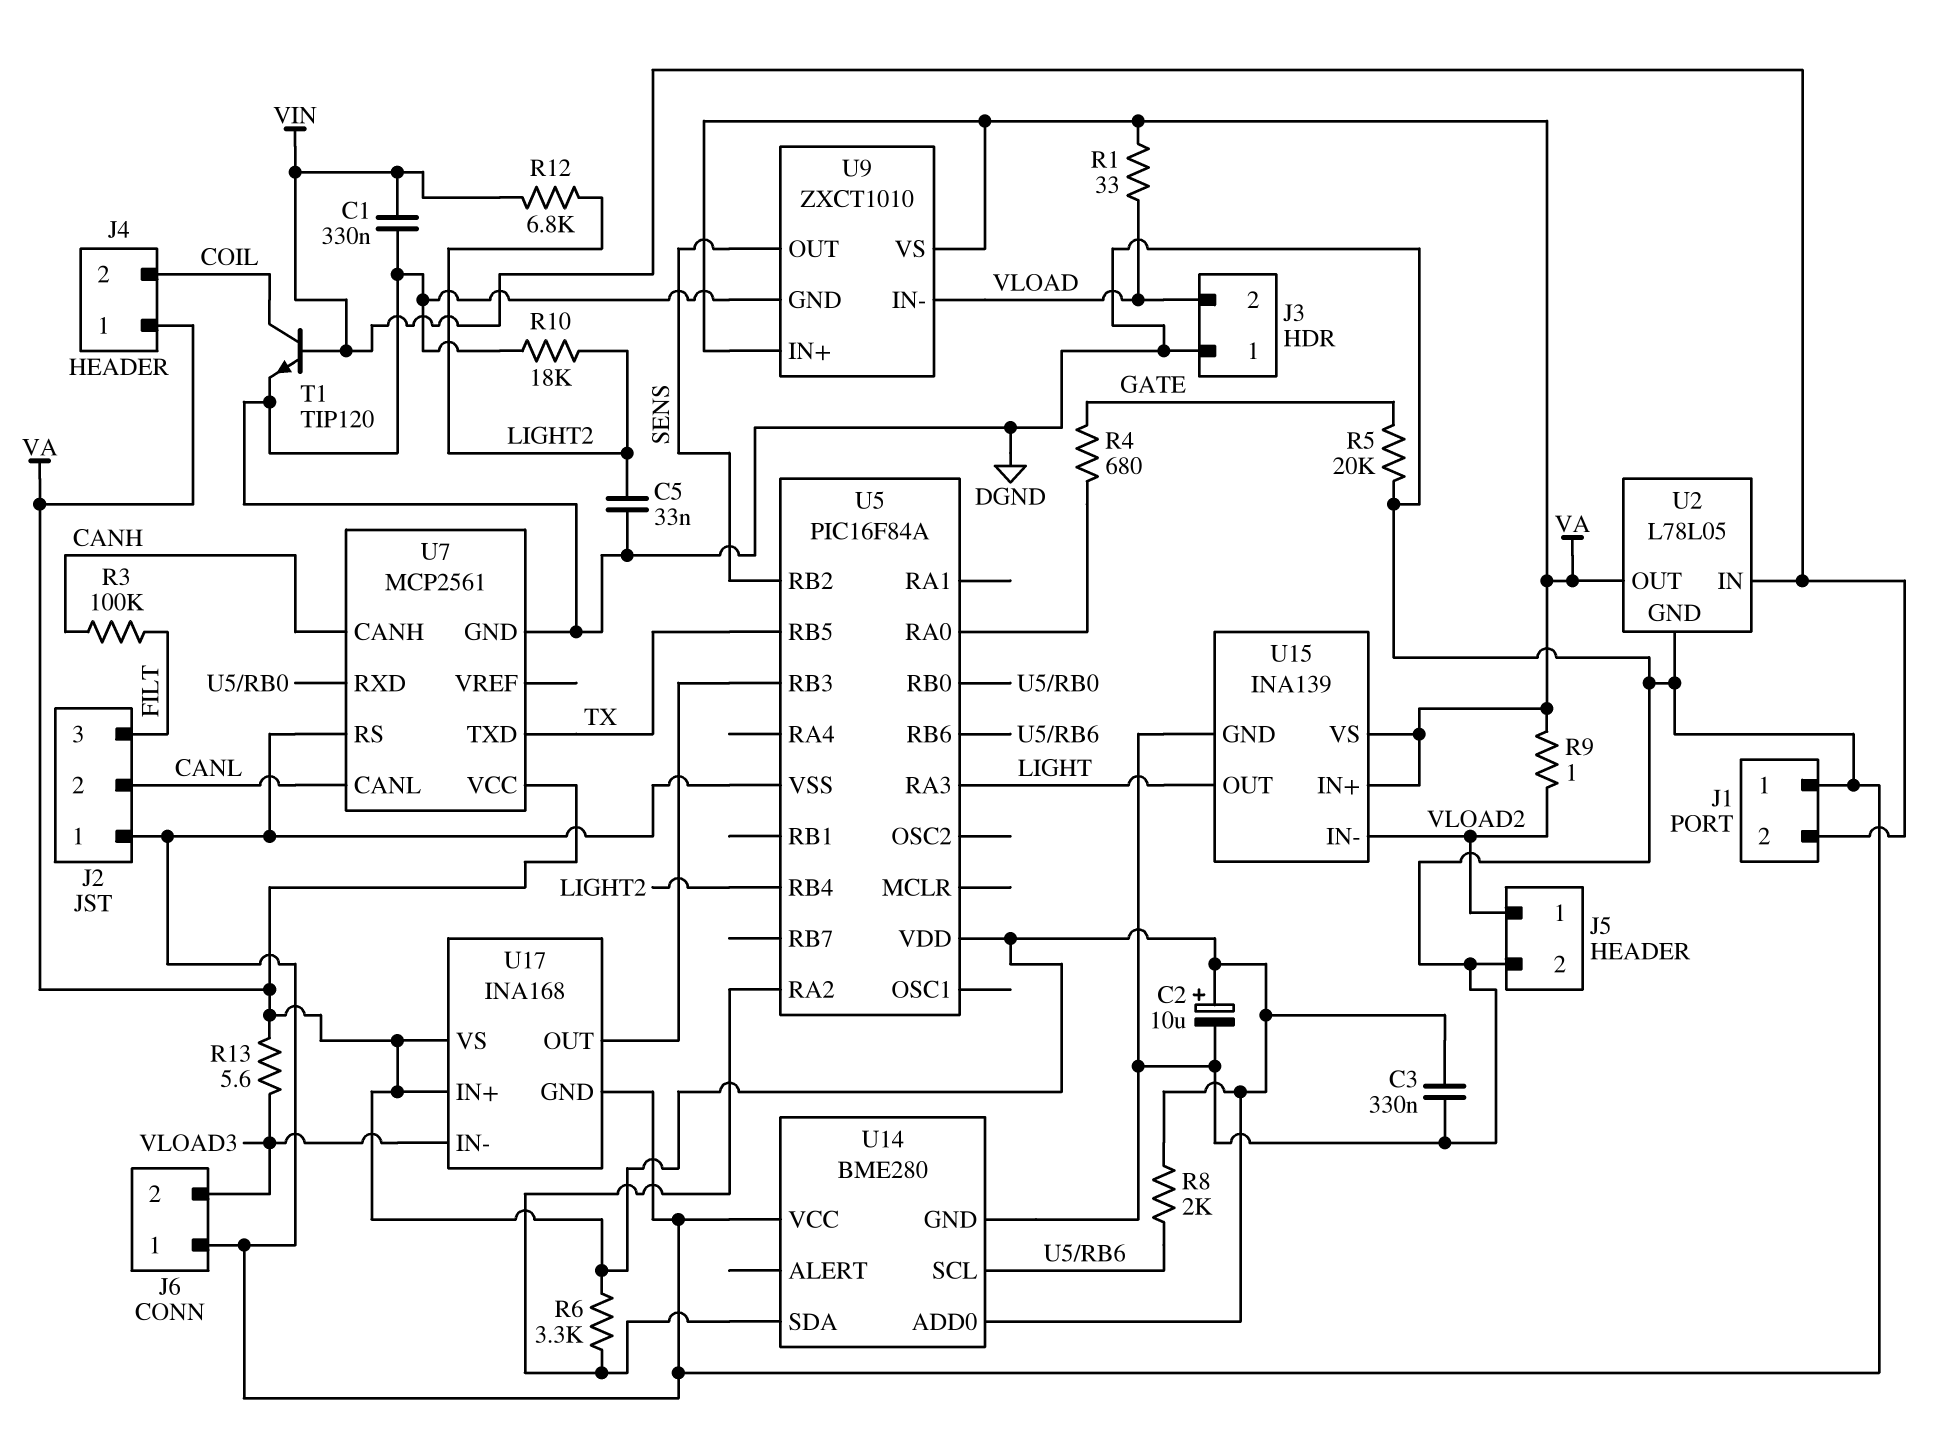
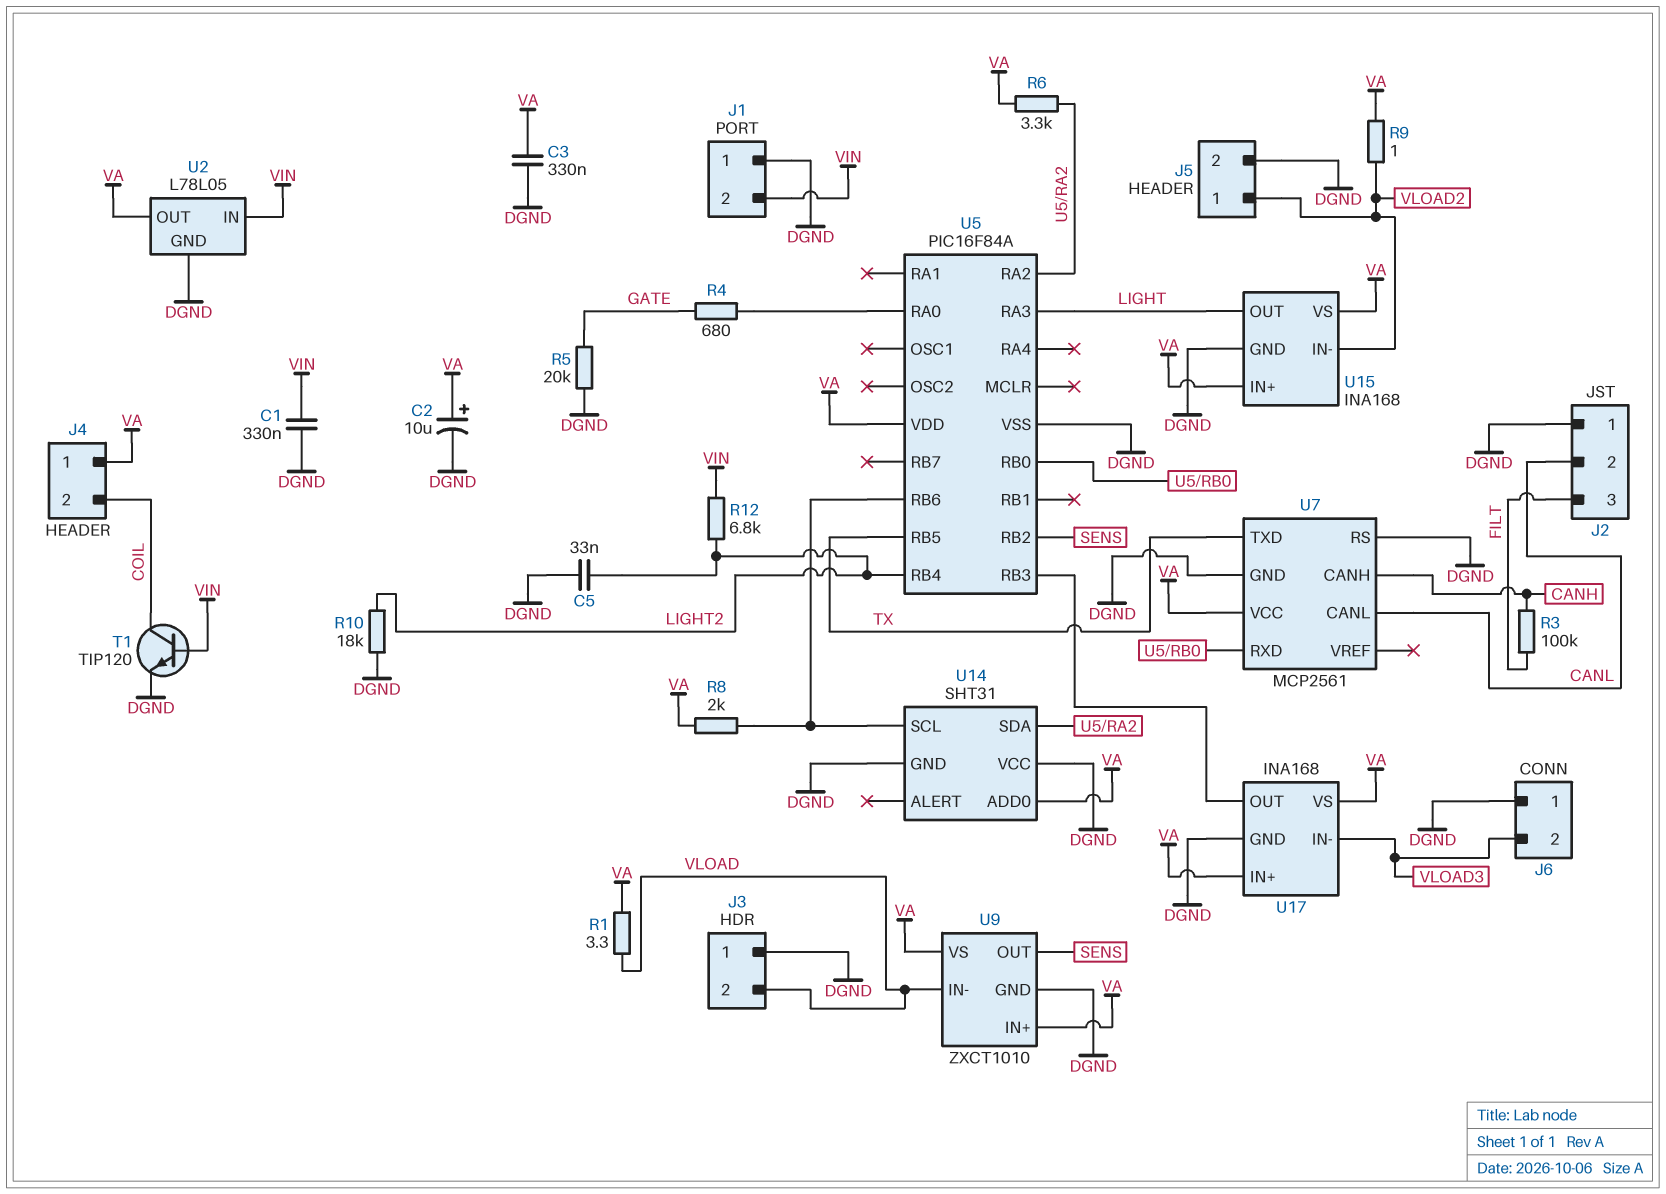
R1: 33 (VA, VLOAD) -> 3.3 (VA, VLOAD)
R13: 5.6 (VA, VLOAD3) -> none
U14: BME280 -> SHT31
U15: INA139 -> INA168

